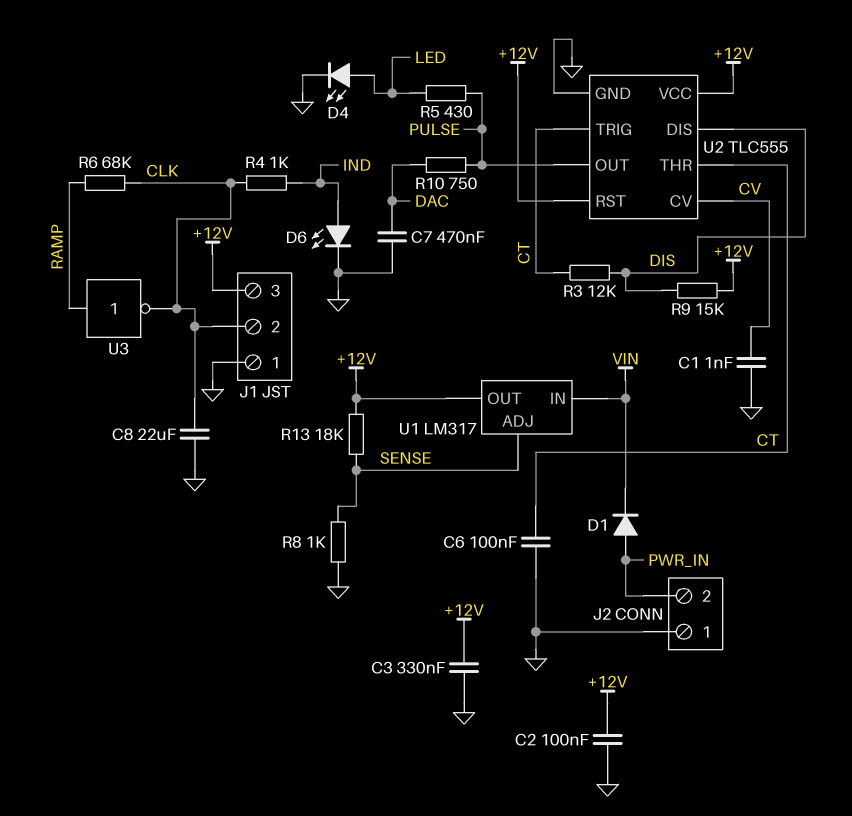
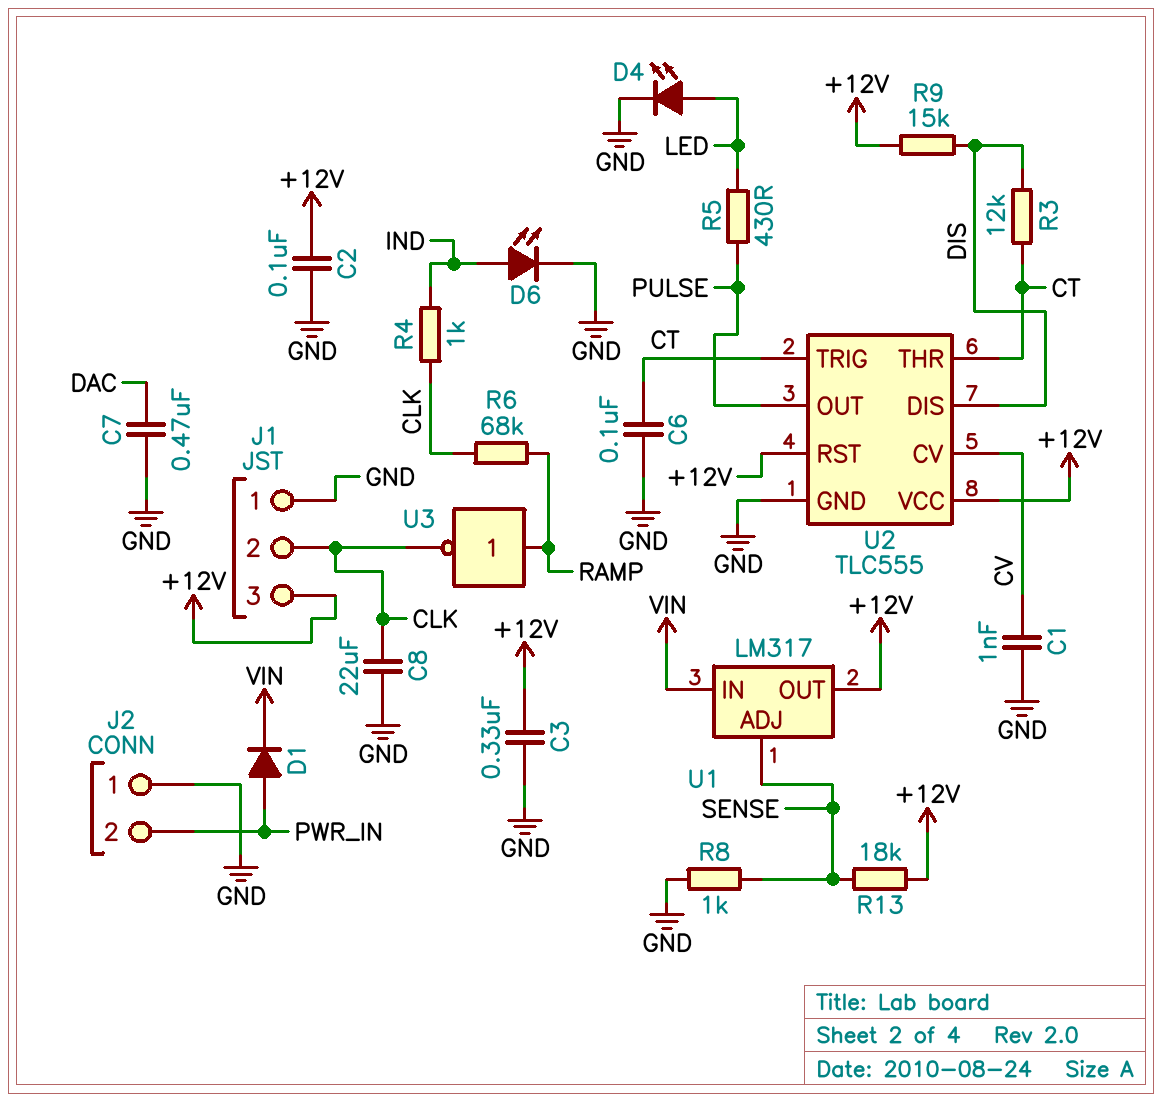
R10: 750 (DAC, PULSE) -> none

